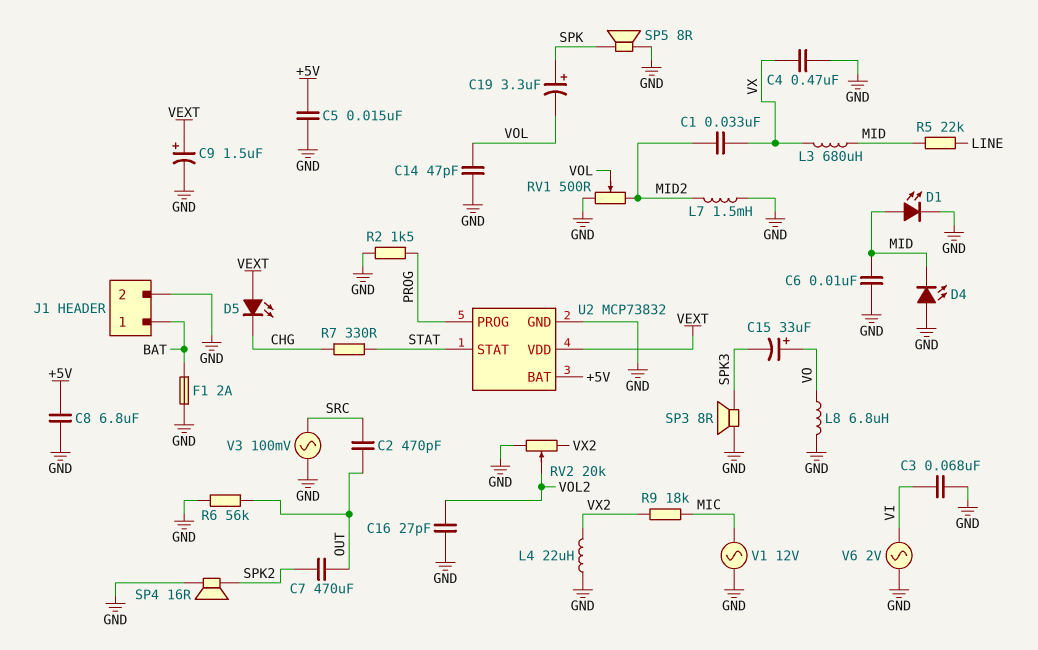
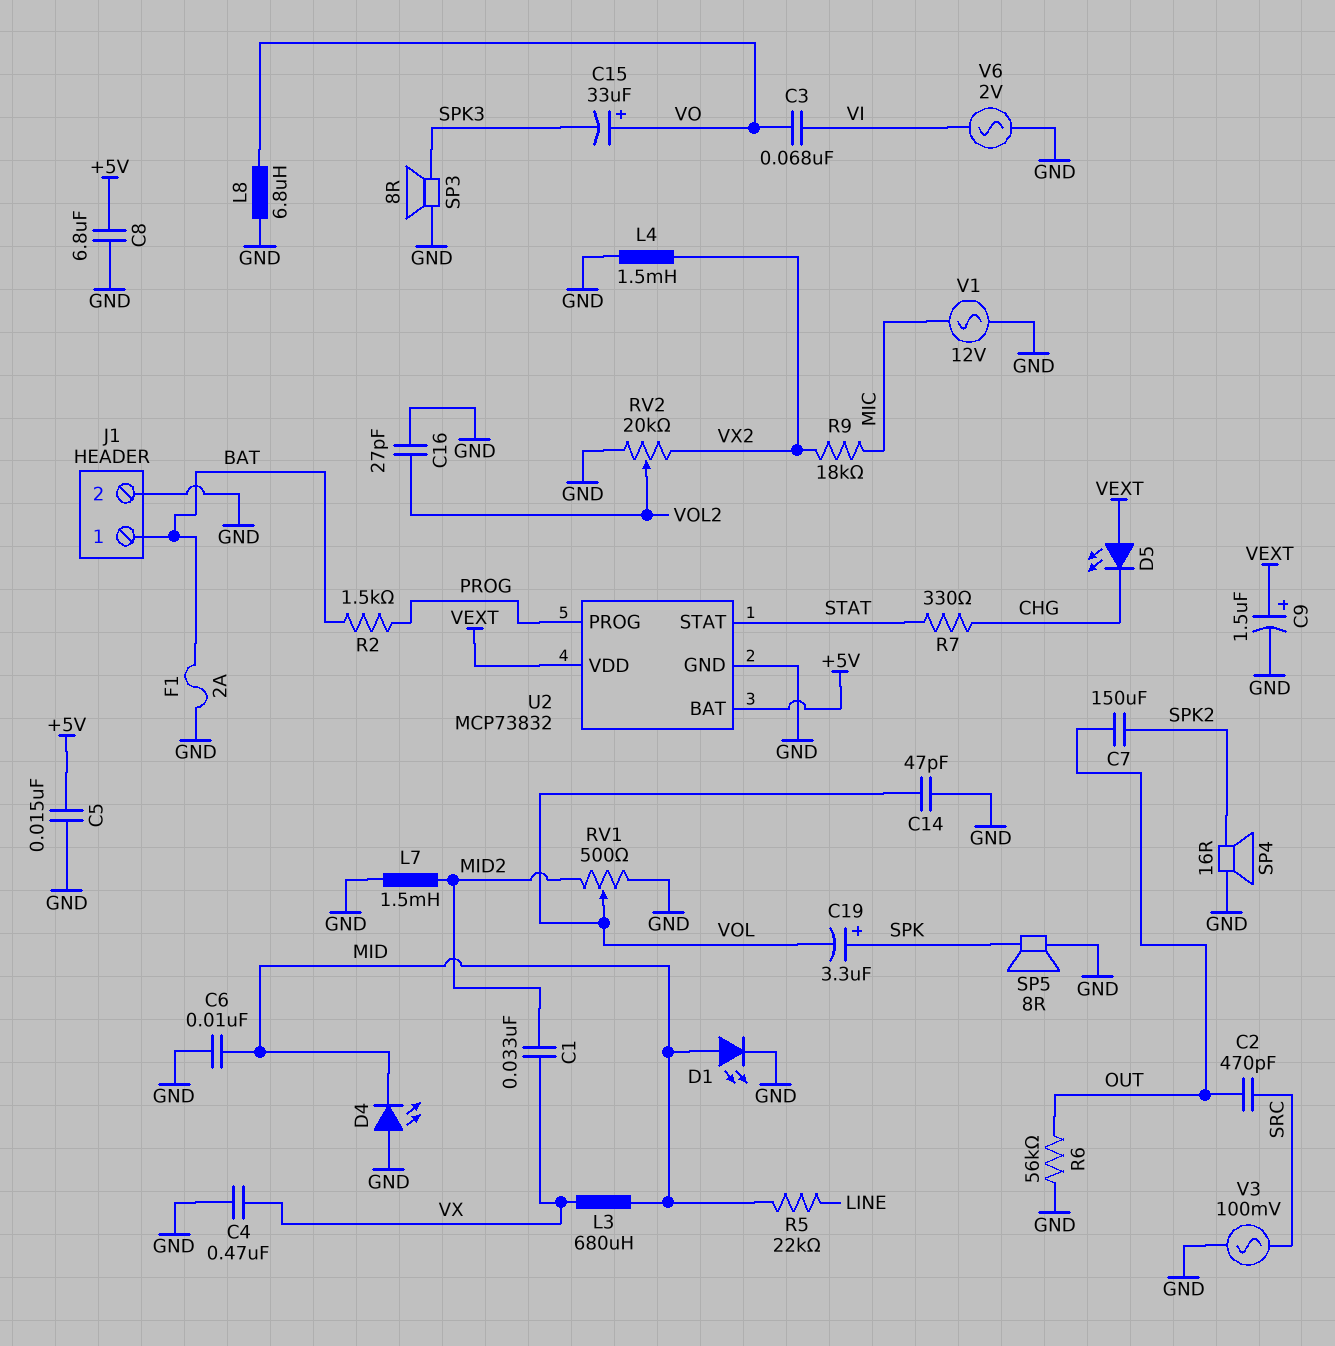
C3: 68nF (GND, VI) -> 68nF (VI, VO)
C7: 470uF (OUT, SPK2) -> 150uF (OUT, SPK2)
L4: 22uH (GND, VX2) -> 1.5mH (GND, VX2)
R2: 1.5k (GND, PROG) -> 1.5k (BAT, PROG)

